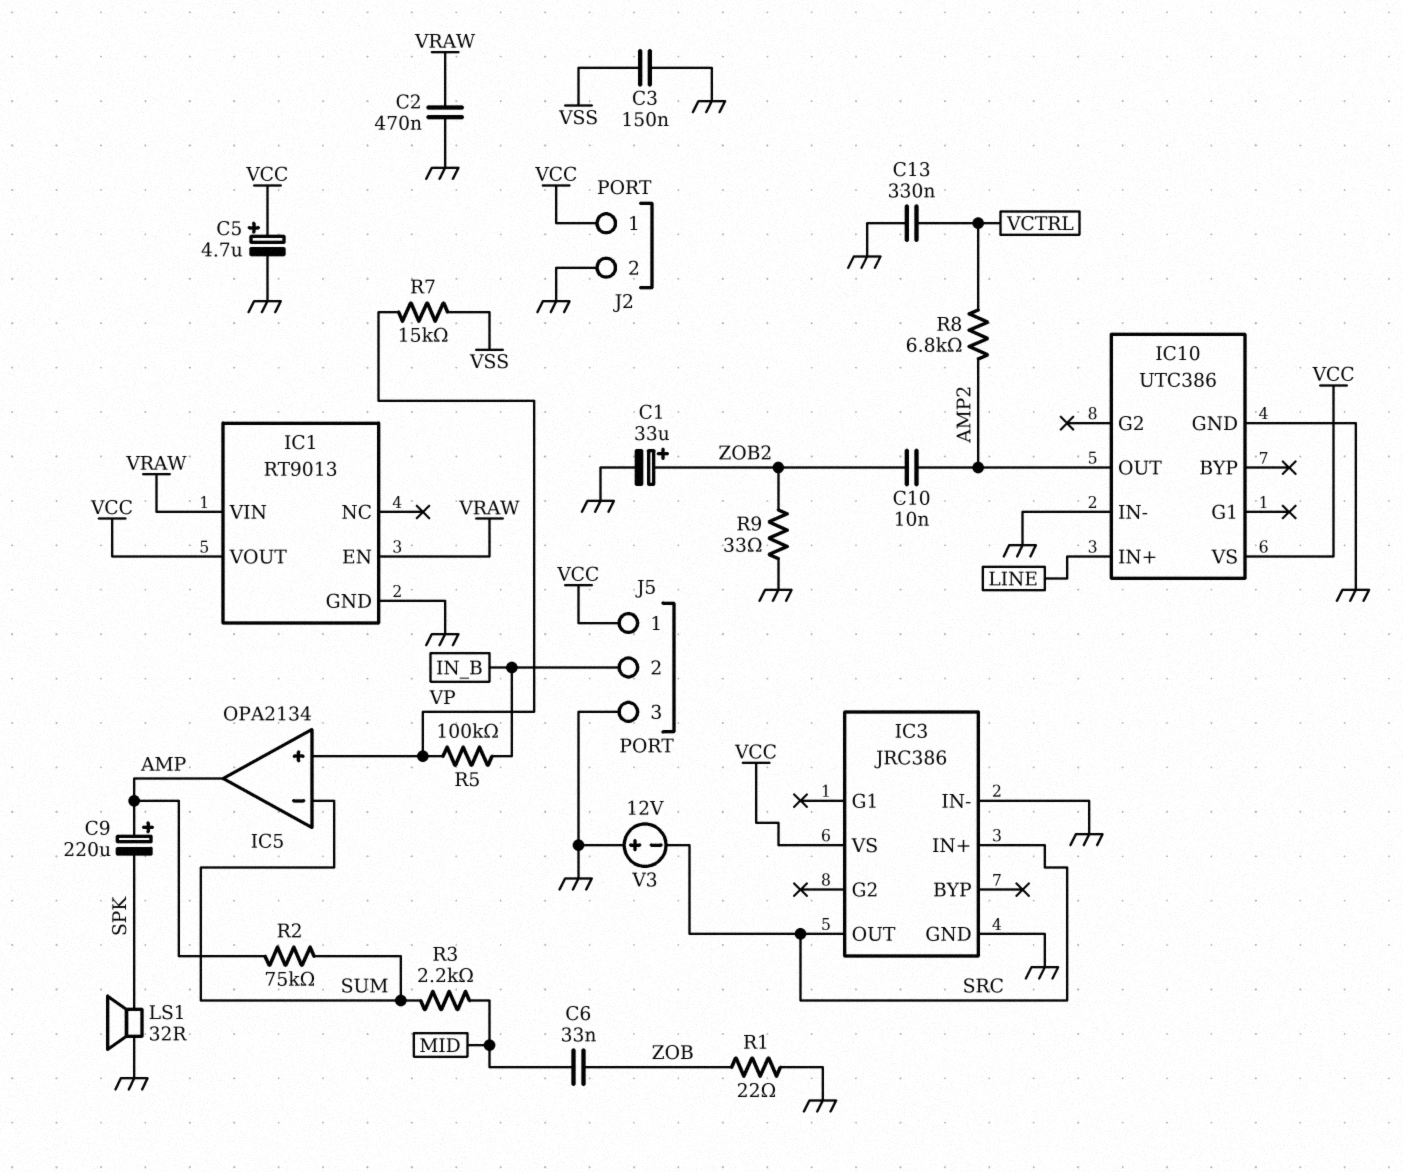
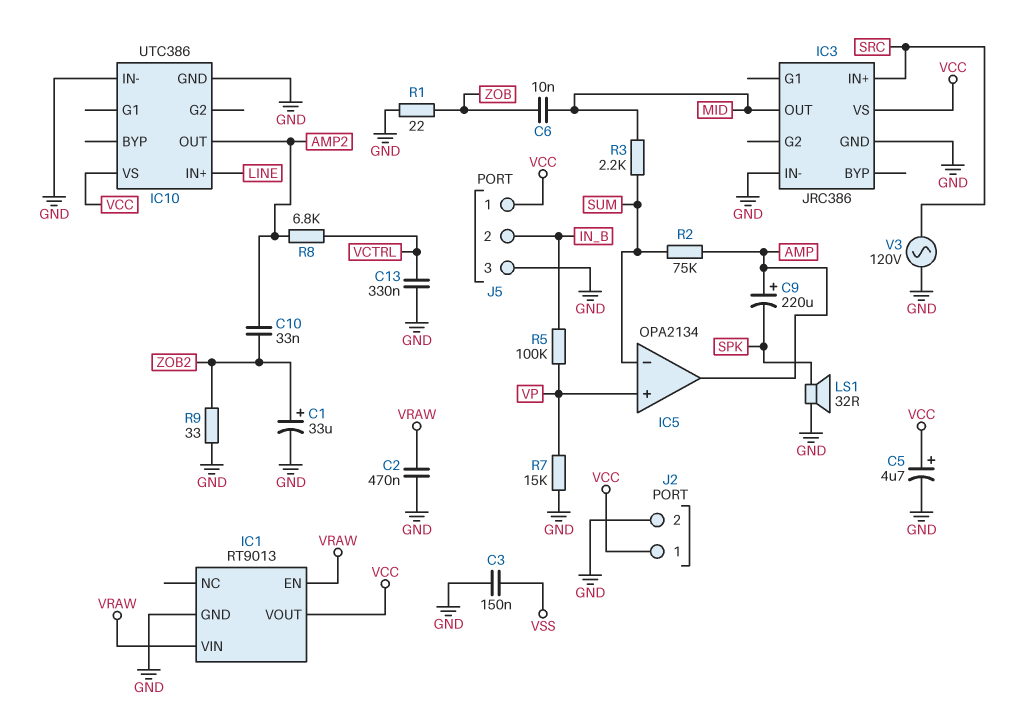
C6: 33nF (MID, ZOB) -> 10nF (MID, ZOB)
C10: 10nF (AMP2, ZOB2) -> 33nF (AMP2, ZOB2)
IC3 pin OUT: SRC -> MID
R7: 15k (VP, VSS) -> 15k (GND, VP)
V3: 12V (plus GND, minus SRC) -> AC 120V (GND, SRC)

